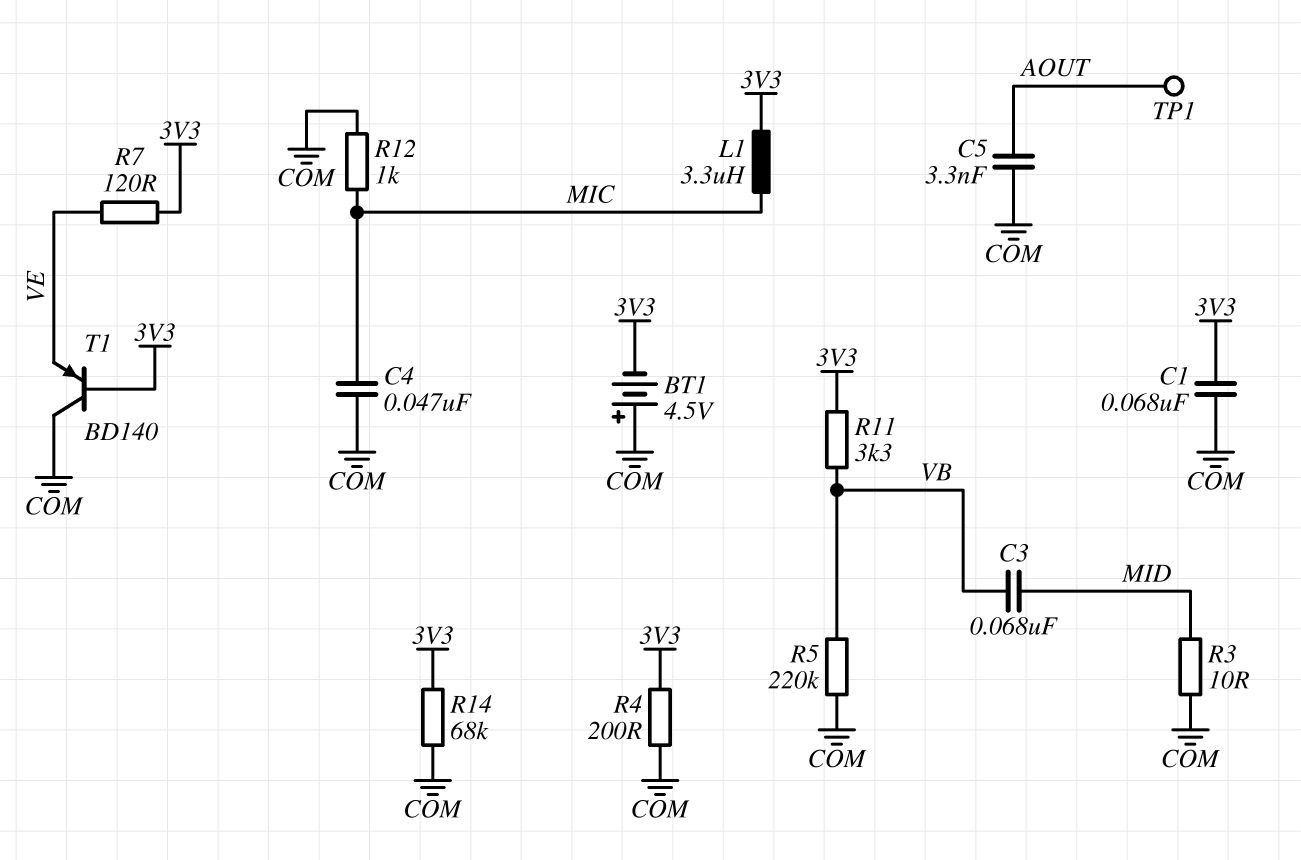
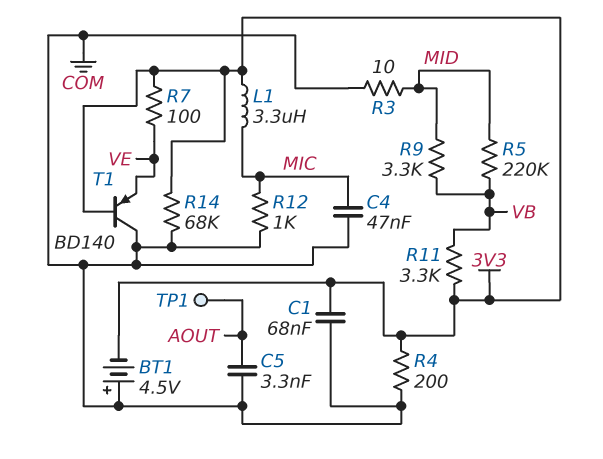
C3: 68nF (MID, VB) -> none
R5: 220k (COM, VB) -> 220k (MID, VB)
R7: 120 (3V3, VE) -> 100 (3V3, VE)
R9: none -> 3.3k (MID, VB)

